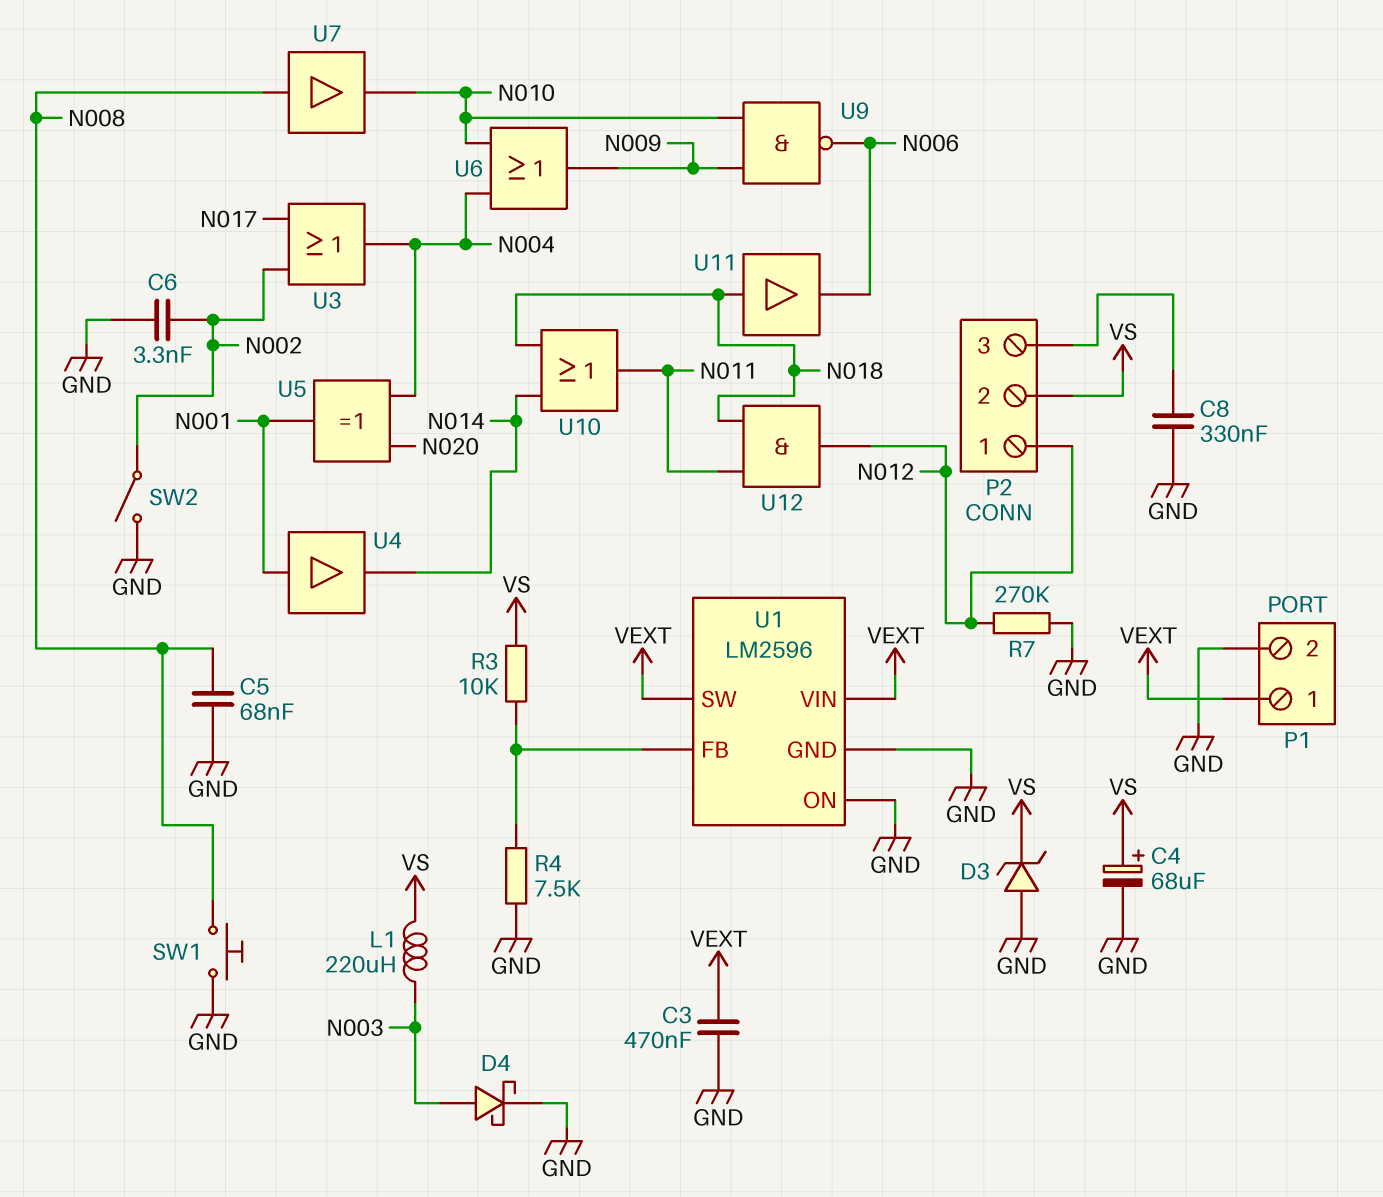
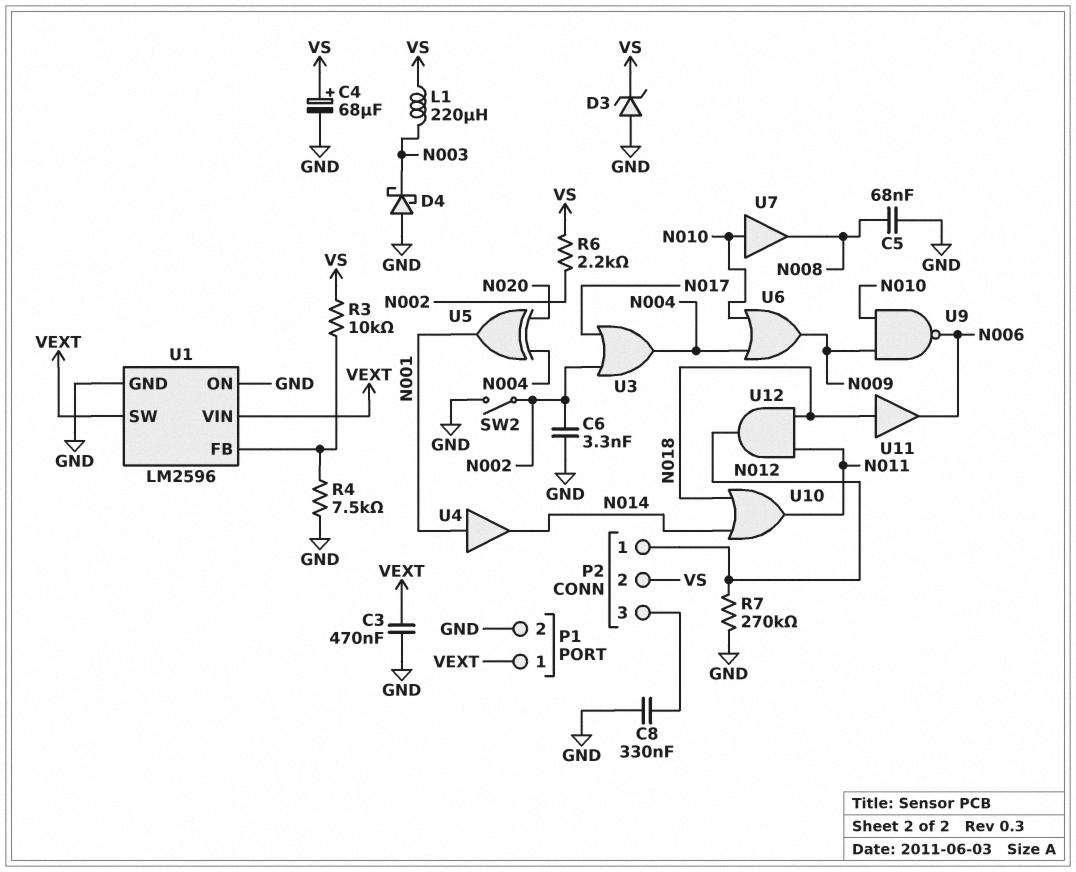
D4: schottky (A N003, K GND) -> schottky (A GND, K N003)
R6: none -> 2.2k (N002, VS)
SW1: button (GND, N008) -> none
U7: buffer (in N008, out N010) -> buffer (in N010, out N008)

